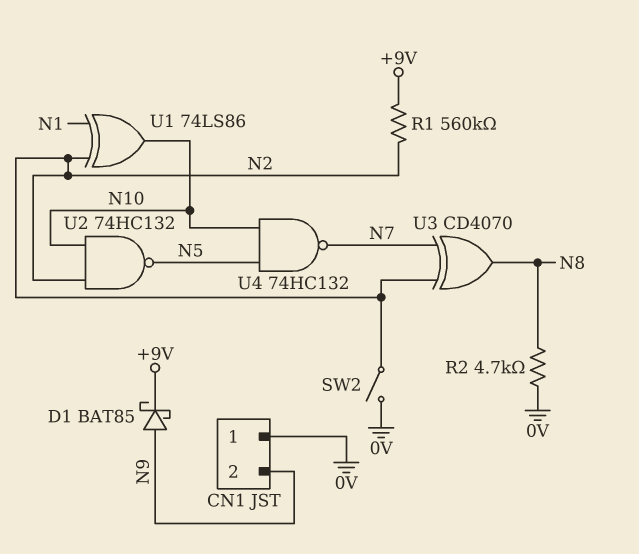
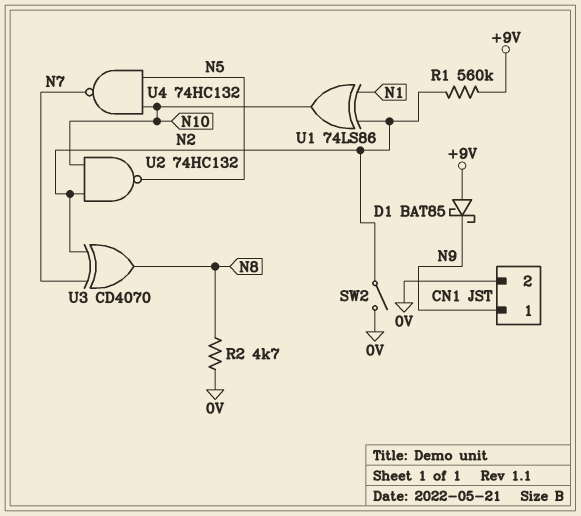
CN1 pin 1: 0V -> N9
CN1 pin 2: N9 -> 0V
D1: schottky BAT85 (A N9, K +9V) -> schottky BAT85 (A +9V, K N9)

